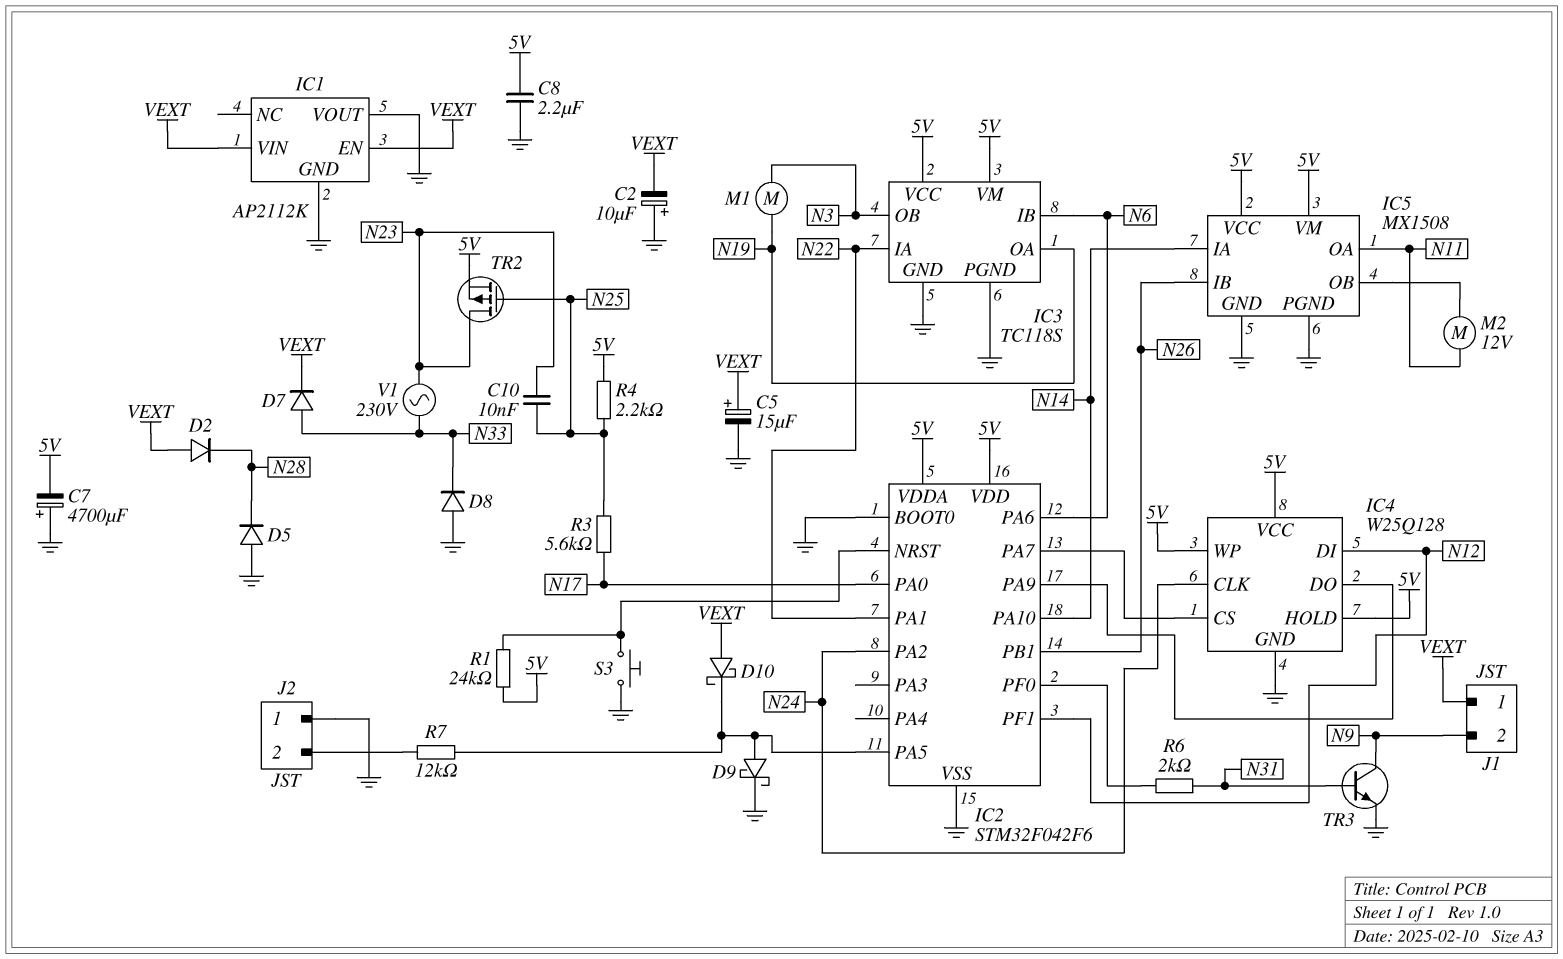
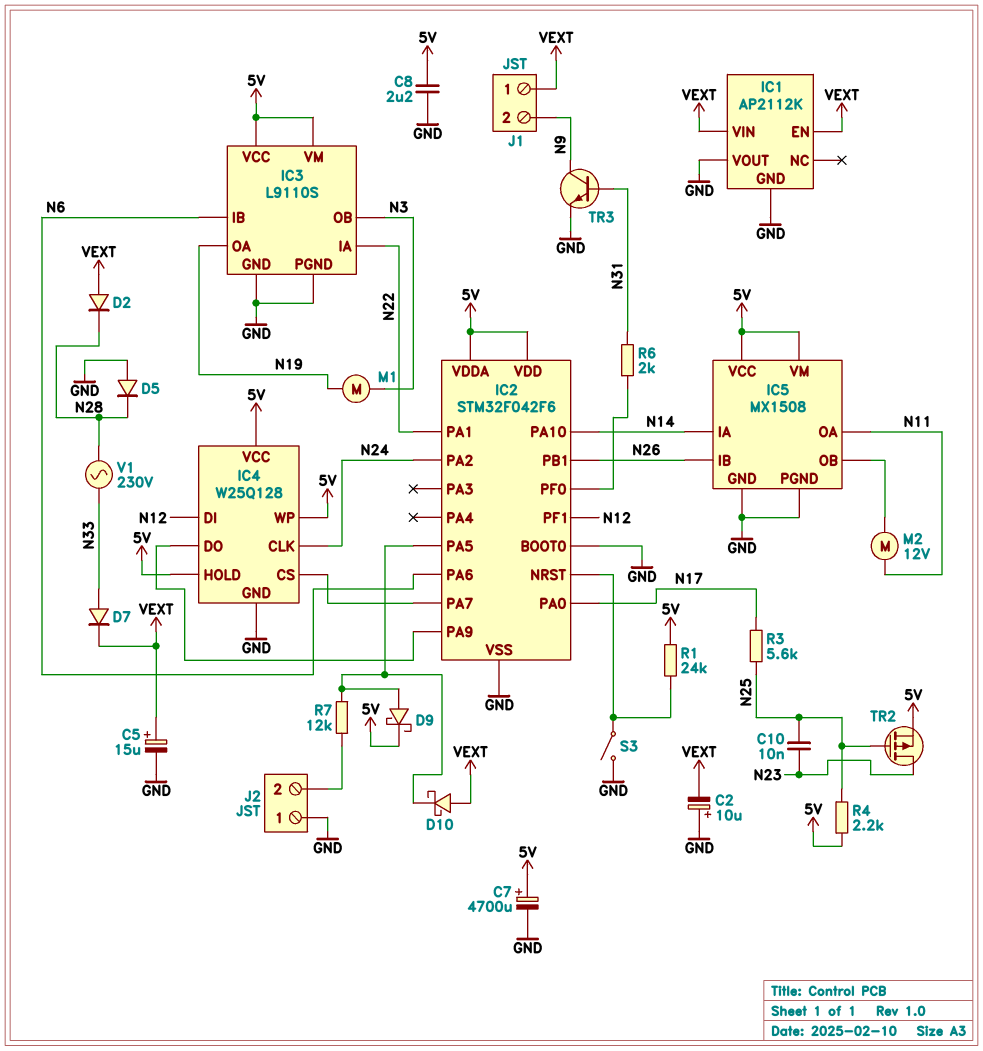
C7: 4700uF (plus GND, minus 5V) -> 4700uF (plus 5V, minus GND)
D8: diode (A GND, K N33) -> none
D9: schottky (A IC2/PA5, K GND) -> schottky (A IC2/PA5, K 5V)
IC3: TC118S -> L9110S
S3: button (GND, IC2/NRST) -> switch (GND, IC2/NRST)
V1: AC 230V (N23, N33) -> AC 230V (N28, N33)

